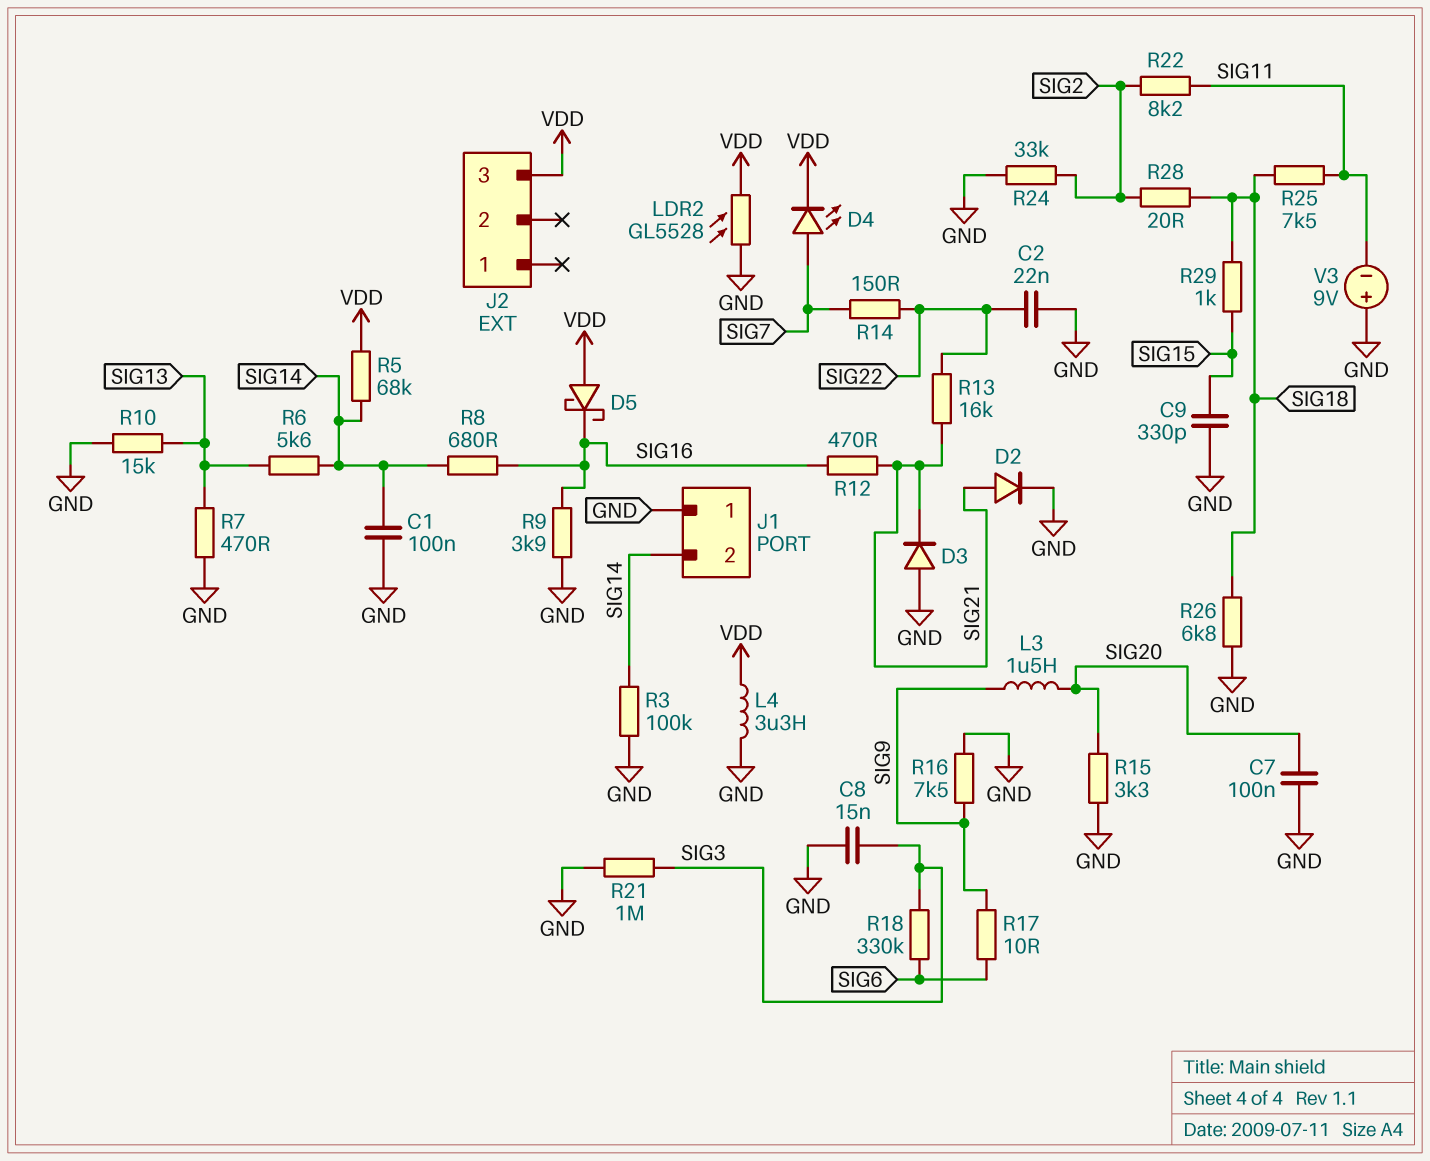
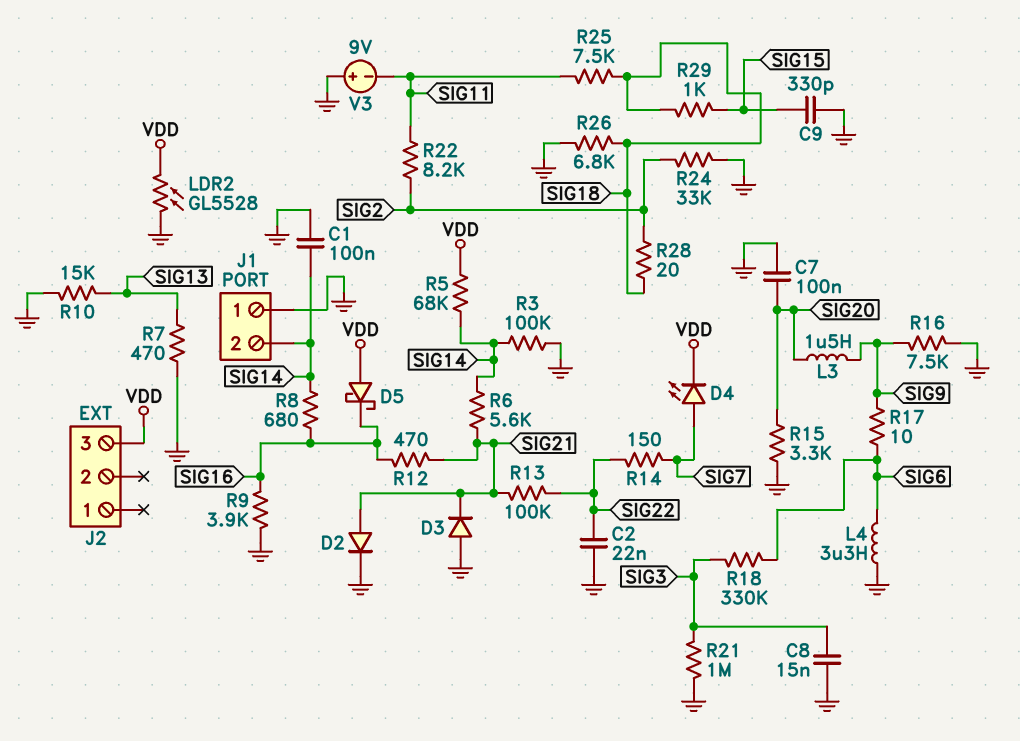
L4: 3.3uH (GND, VDD) -> 3.3uH (GND, SIG6)
R6: 5.6k (SIG13, SIG14) -> 5.6k (SIG14, SIG21)
R13: 16k (SIG21, SIG22) -> 100k (SIG21, SIG22)

